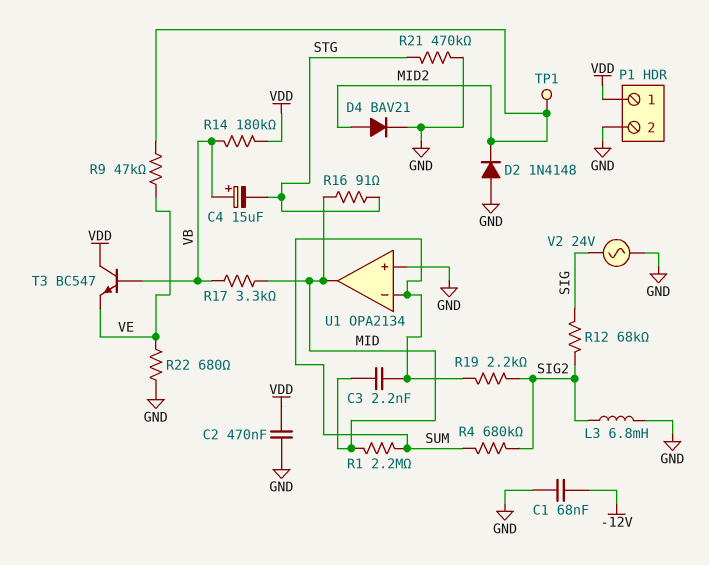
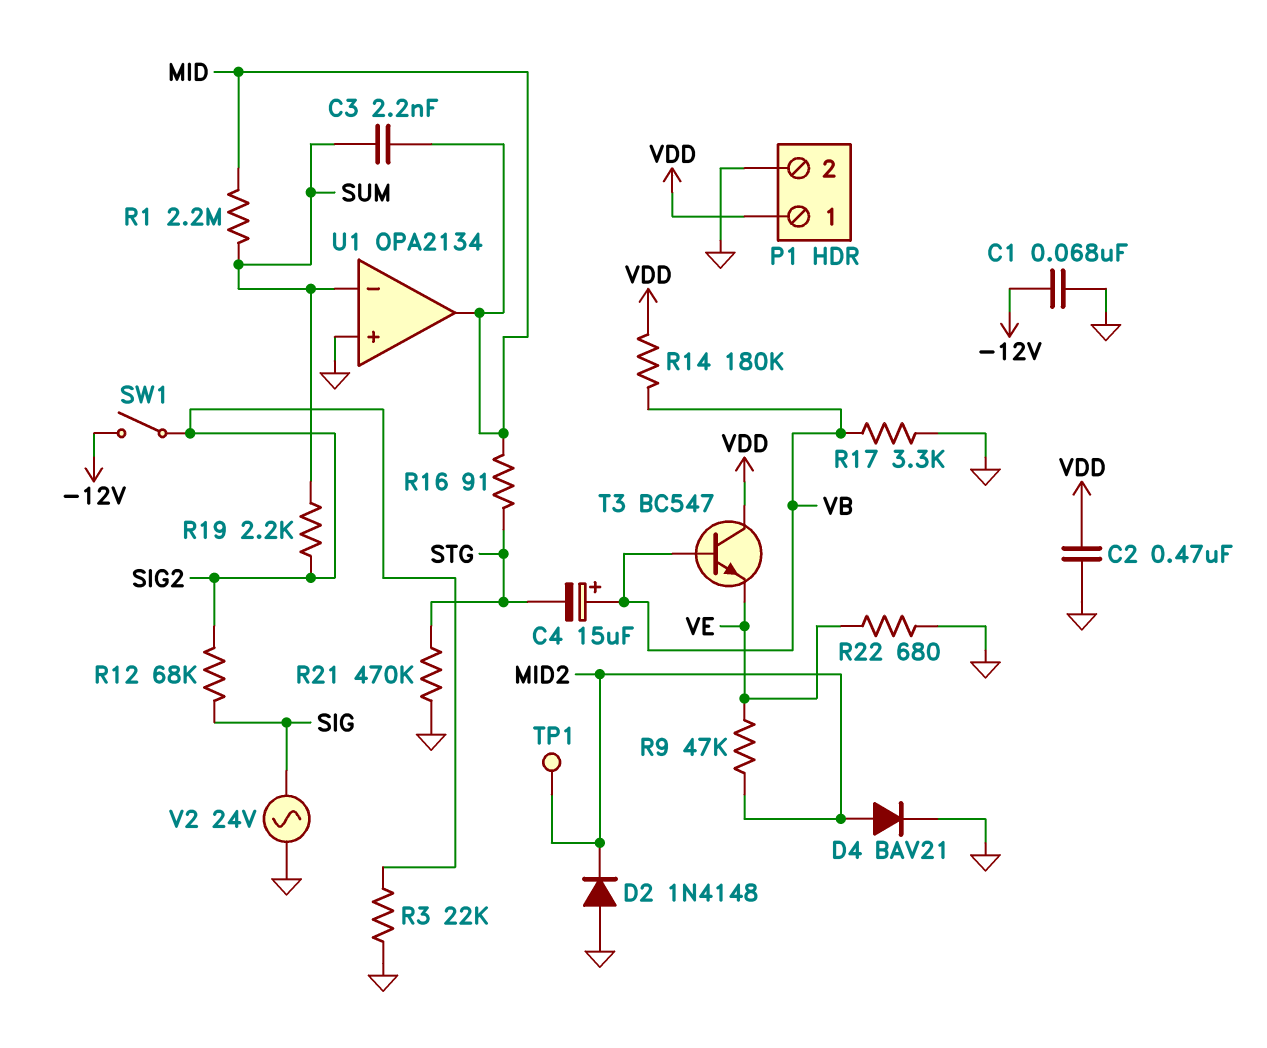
L3: 6.8mH (GND, SIG2) -> none
R3: none -> 22k (GND, SIG2)
R4: 680k (SIG2, SUM) -> none
R17: 3.3k (MID, VB) -> 3.3k (GND, VB)
SW1: none -> switch (-12V, SIG2)

